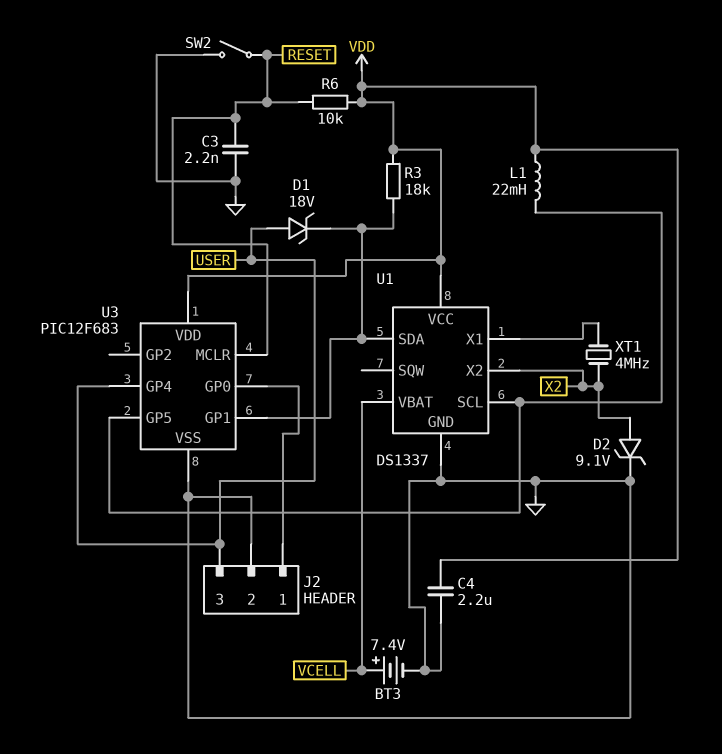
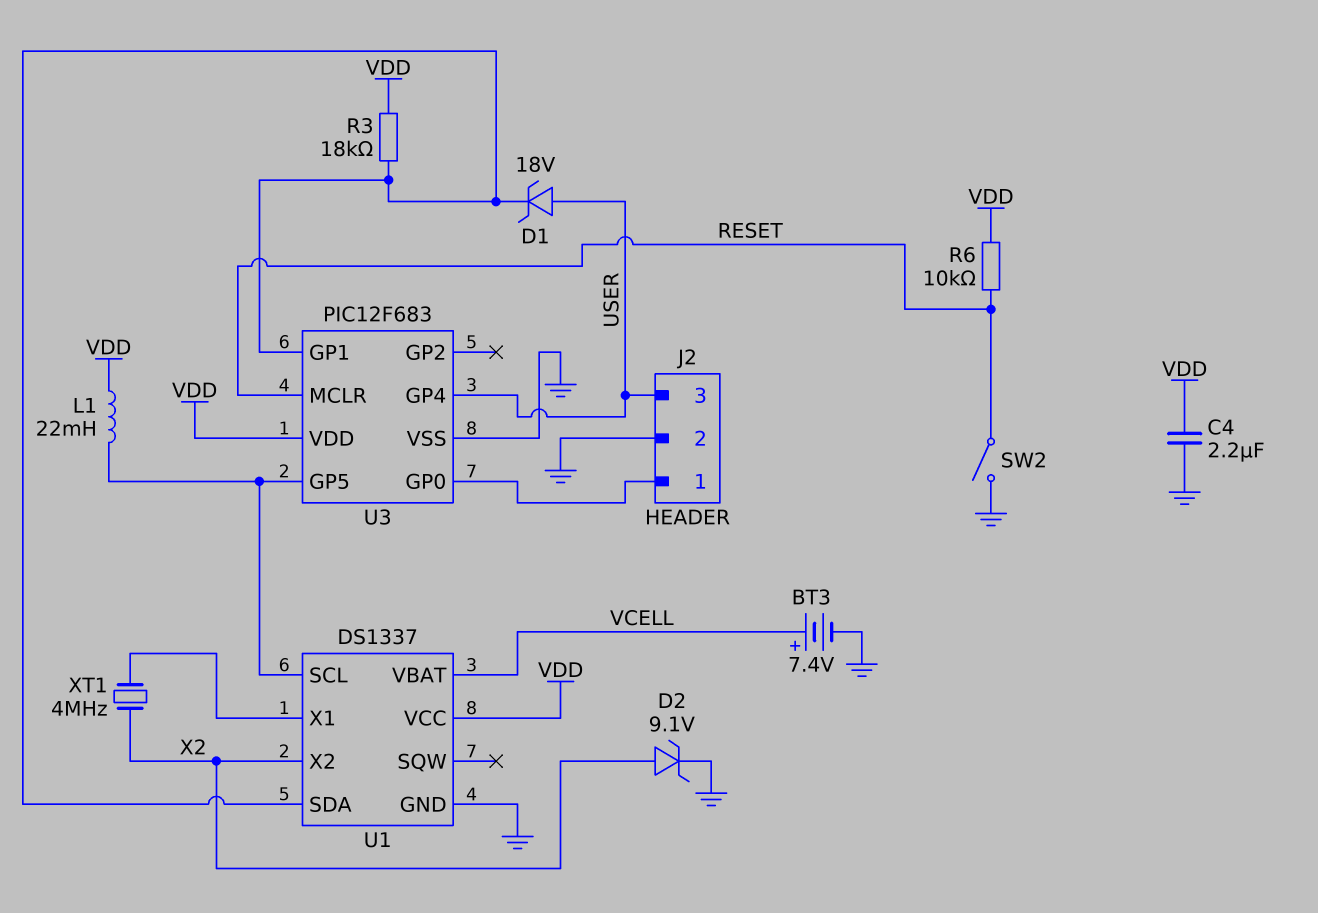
C3: 2.2nF (GND, RESET) -> none

